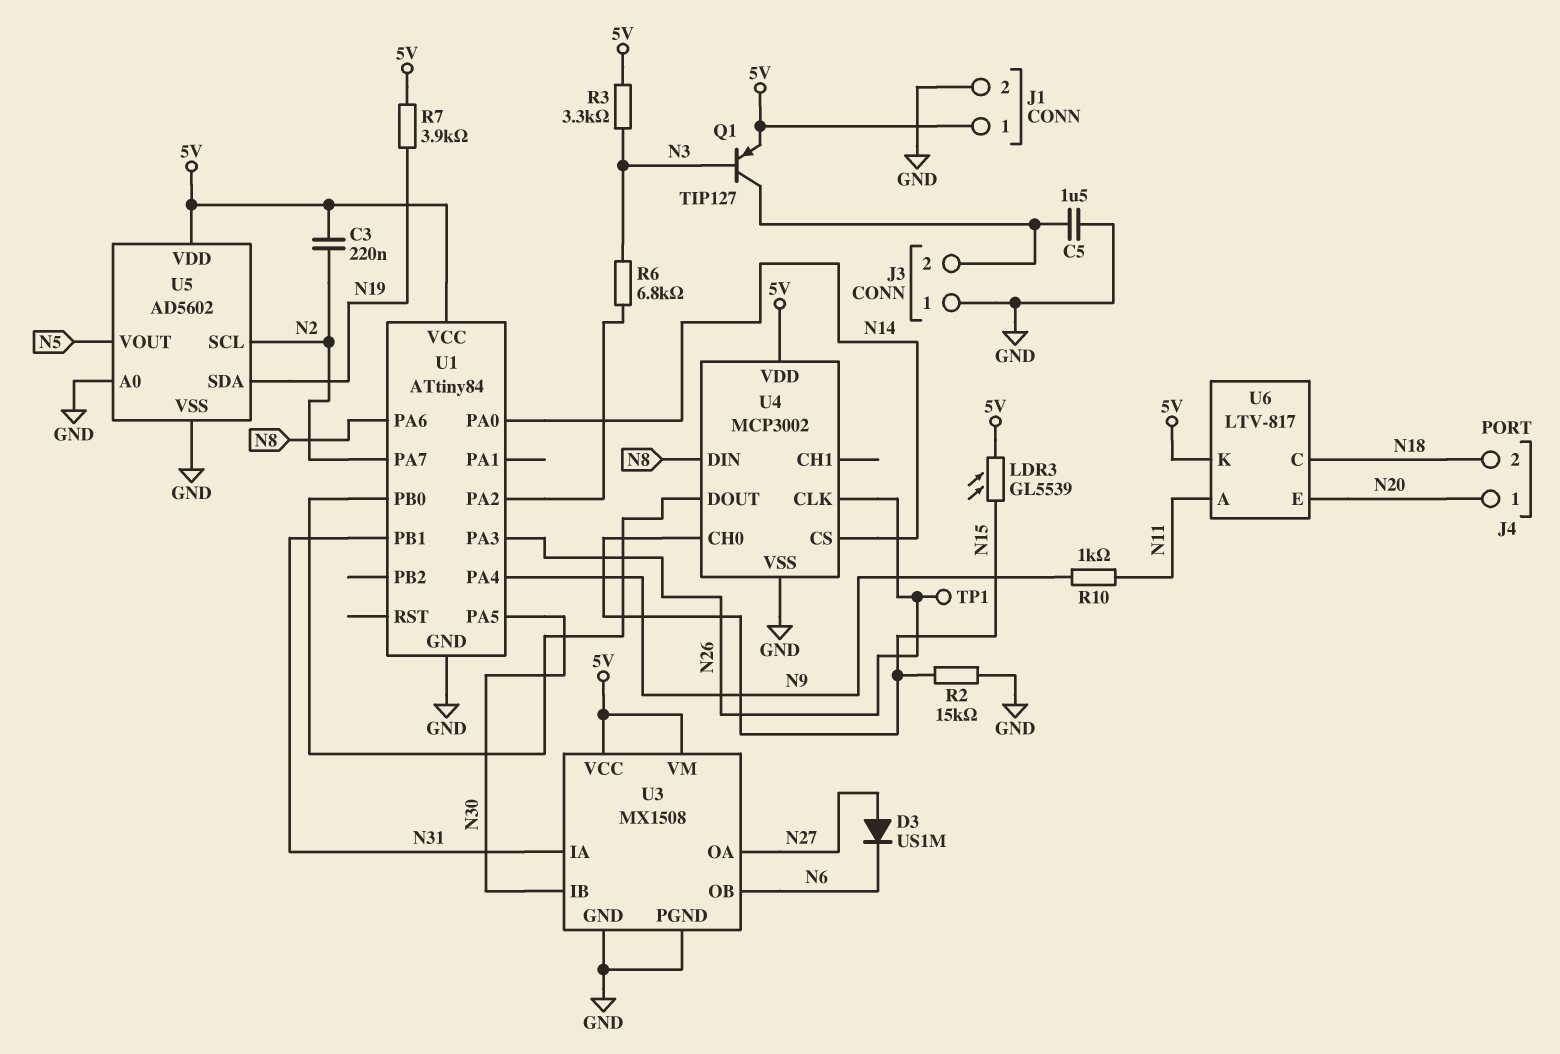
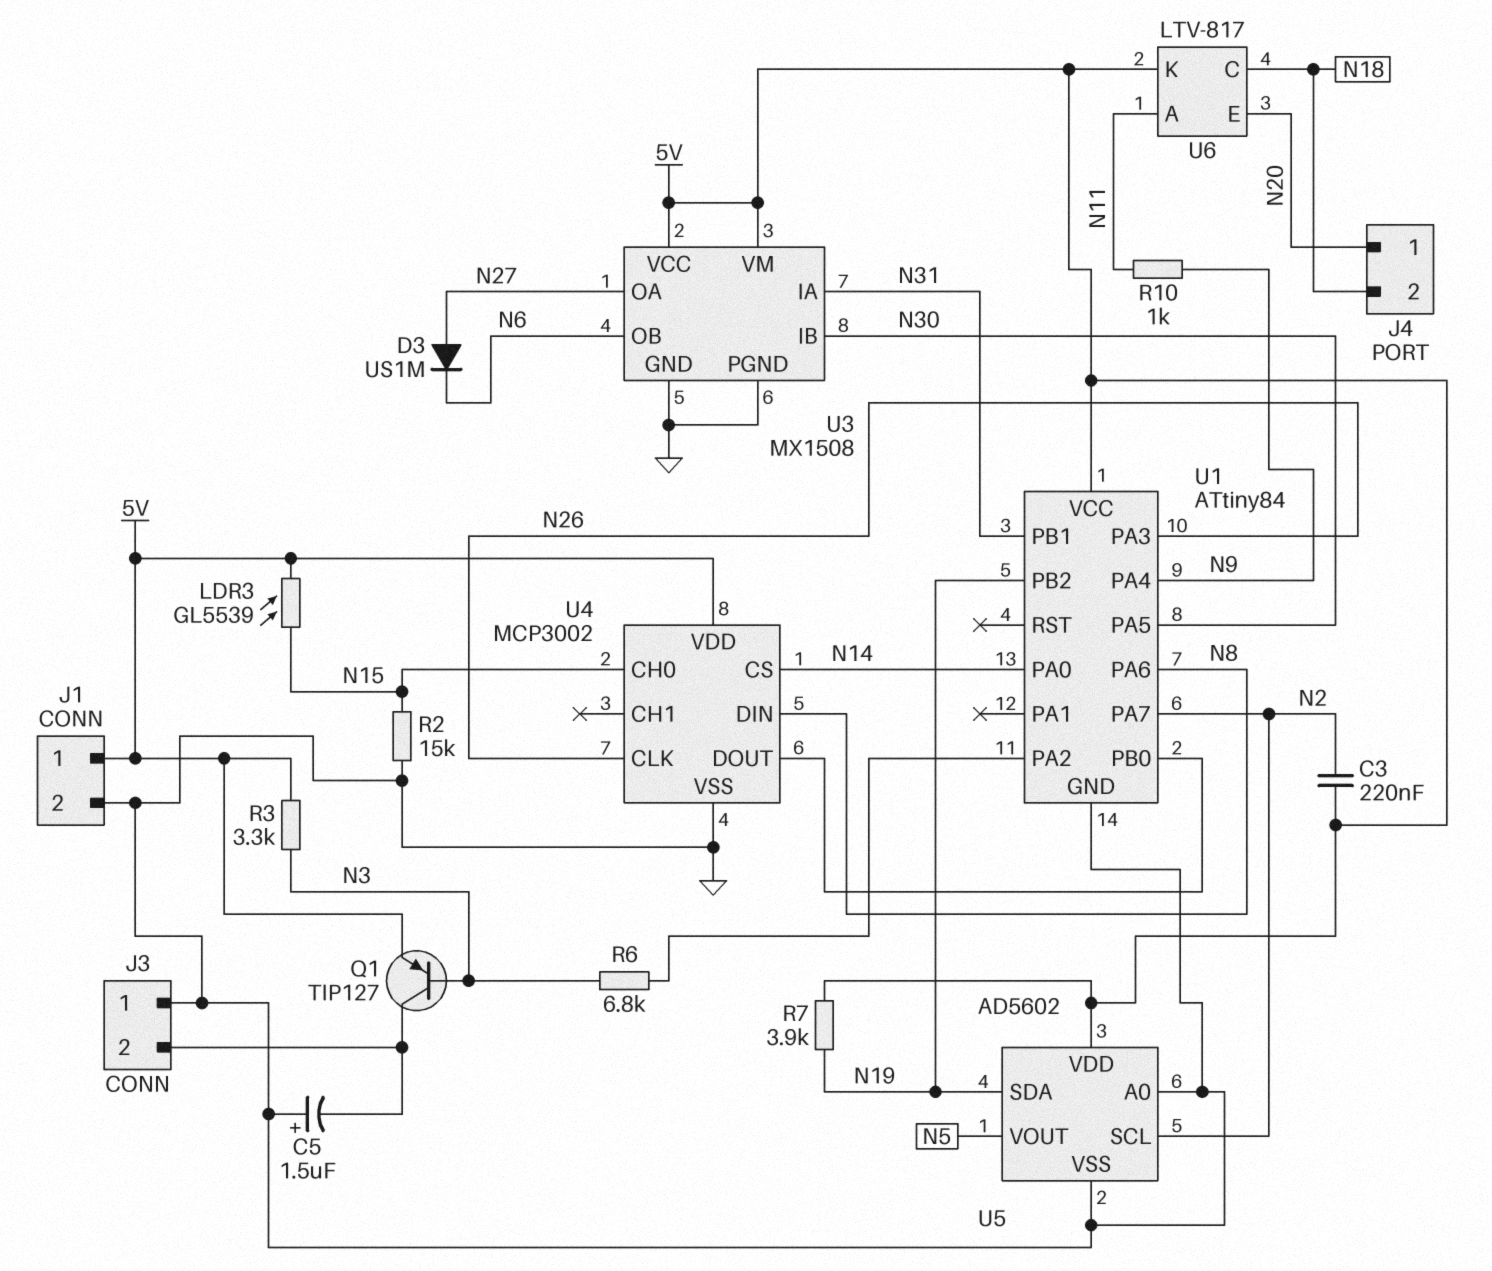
C5: 1.5uF (GND, J3/2) -> 1.5uF (plus GND, minus J3/2)
TP1: test point (N26) -> none
U1 pin PB2: none -> N19

